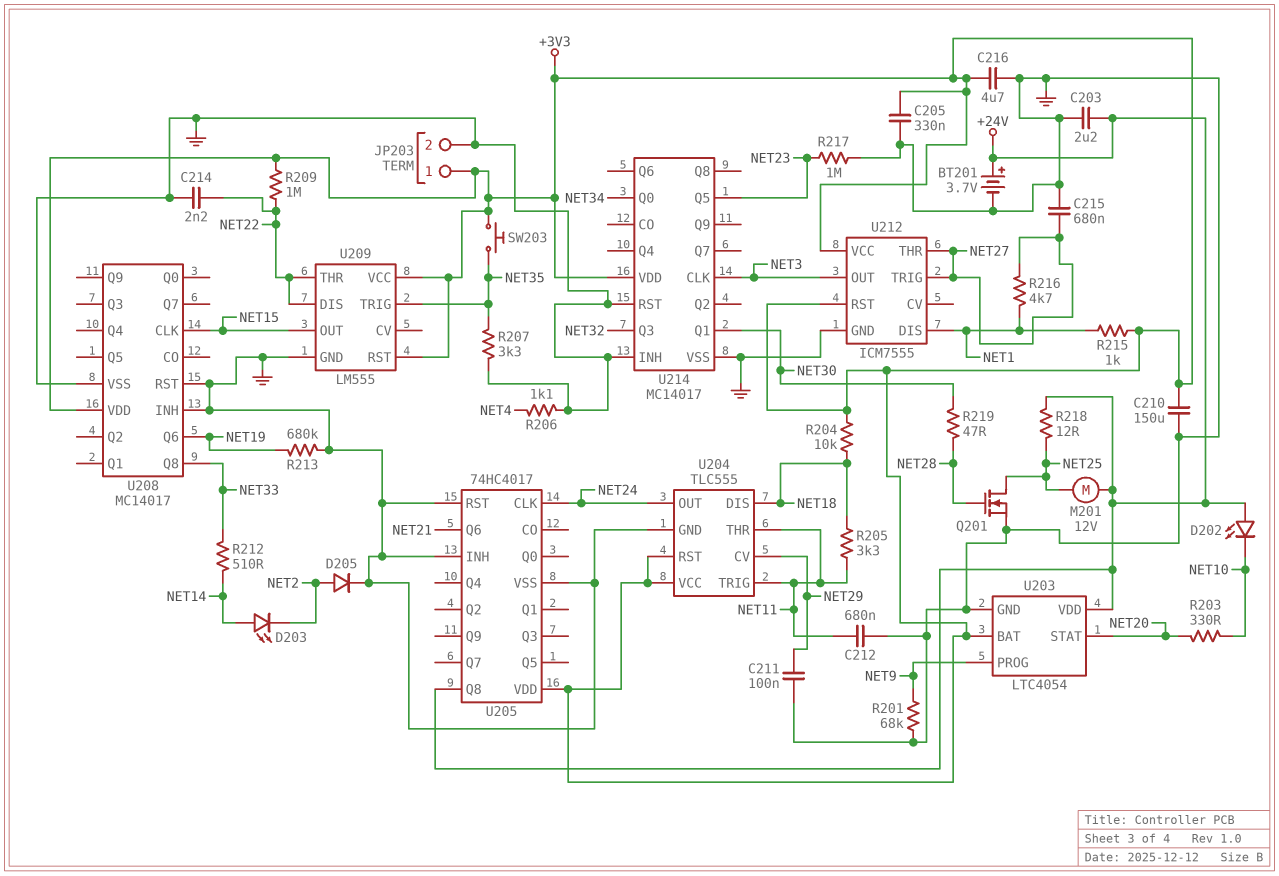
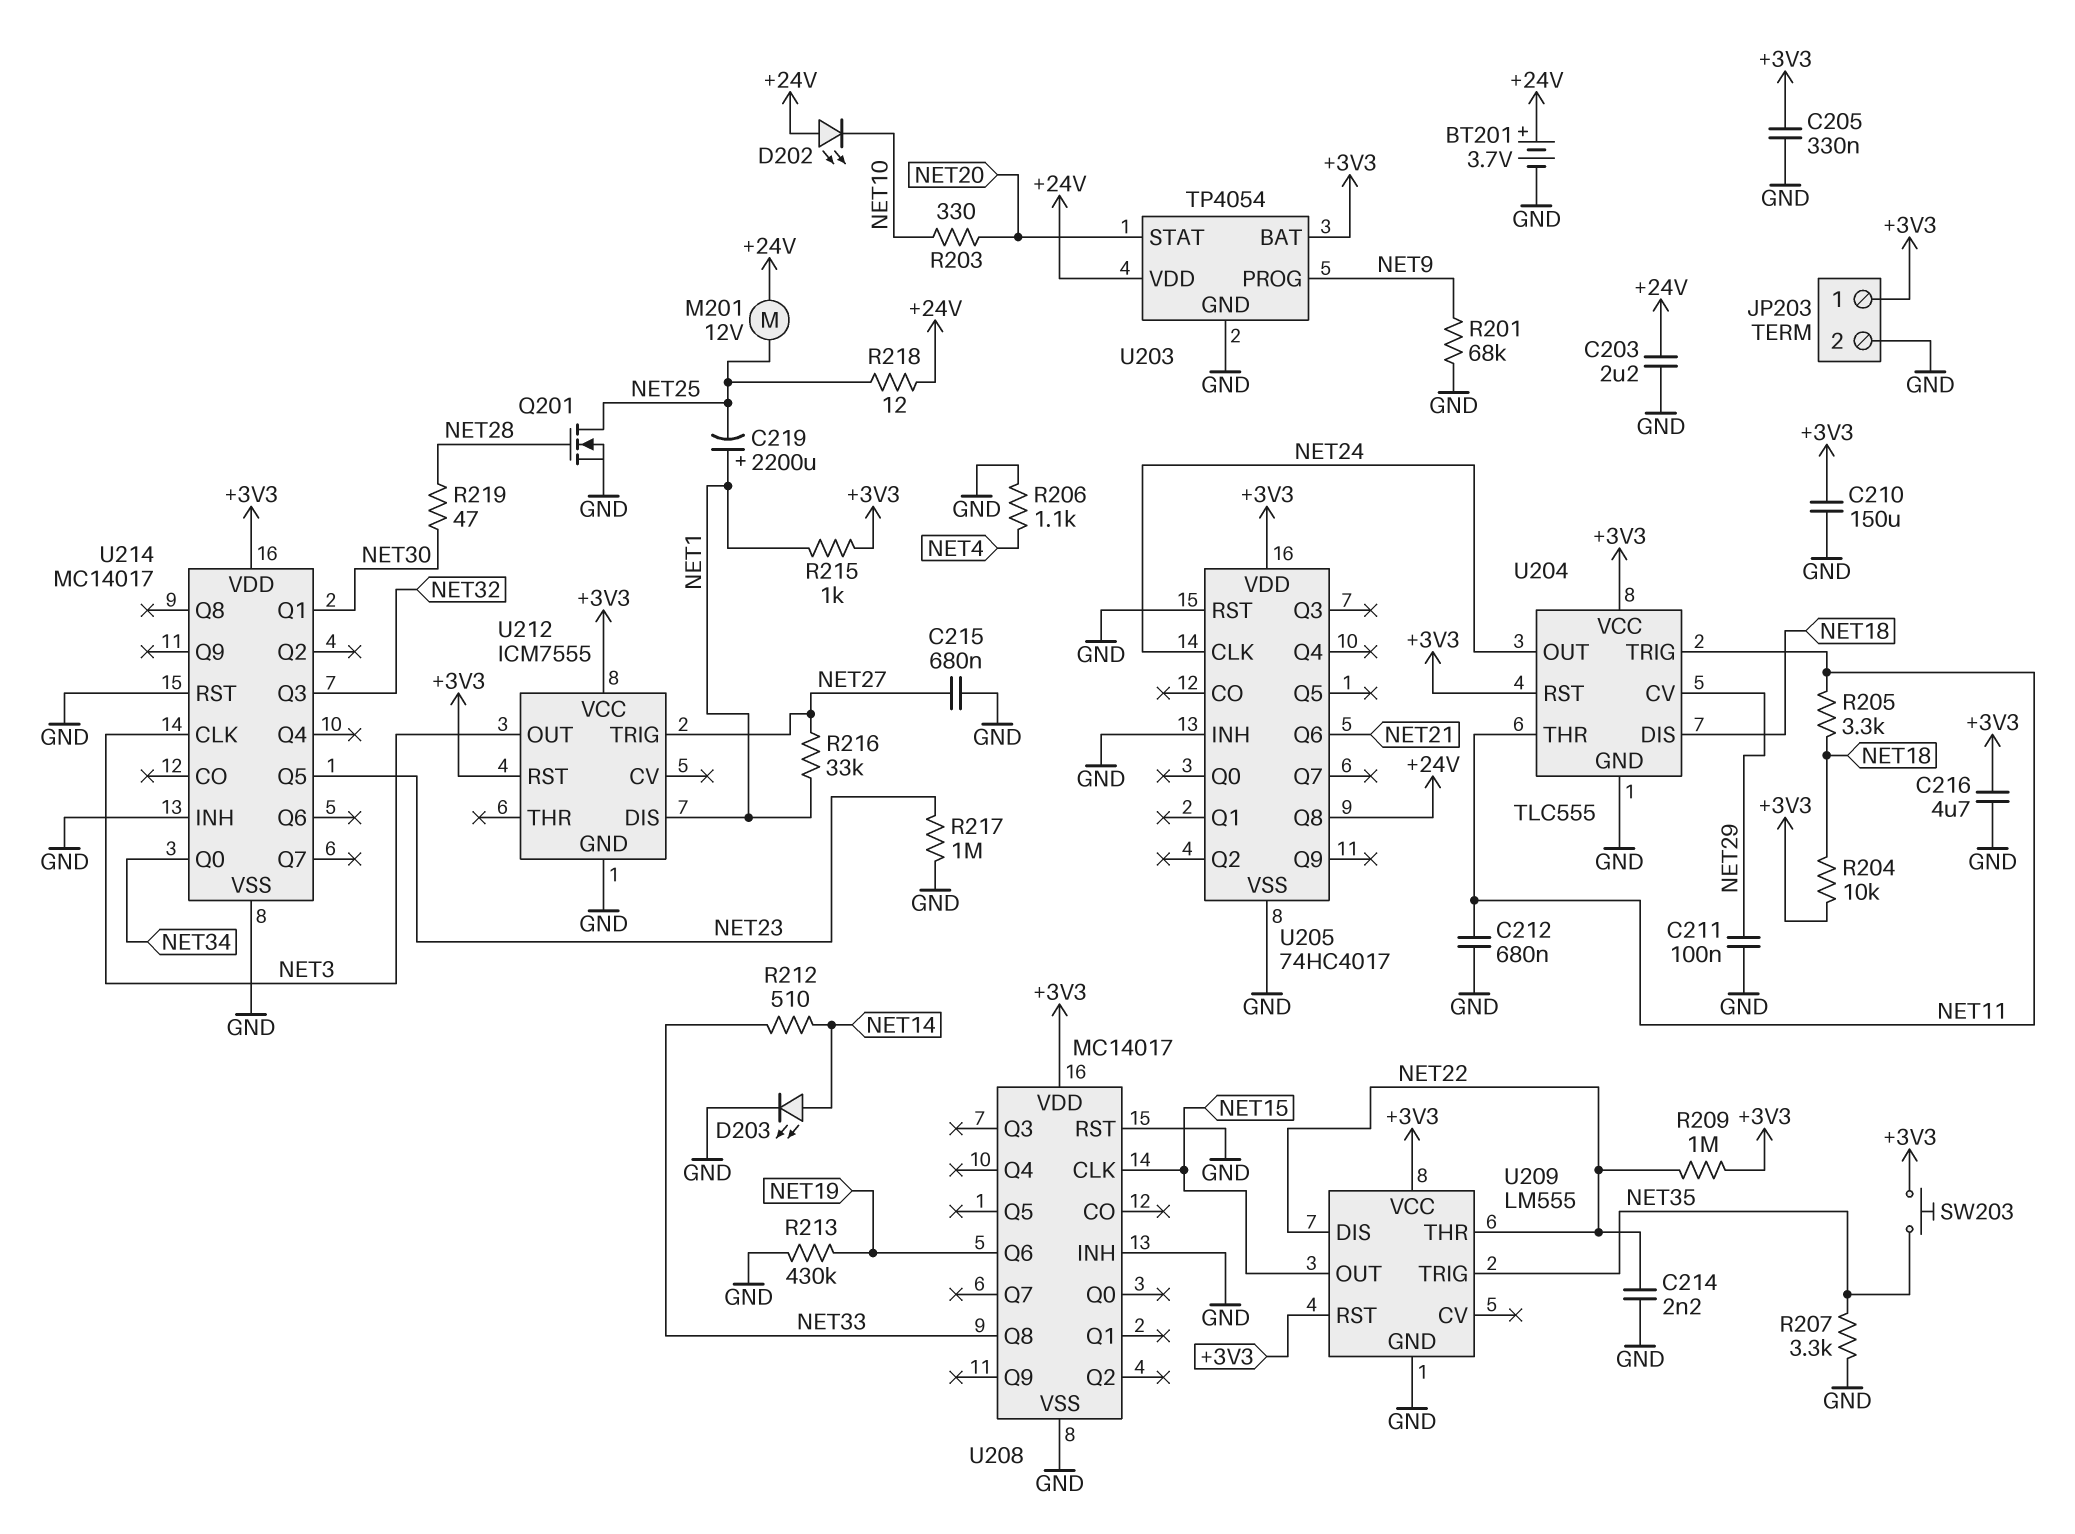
C219: none -> 2200uF (plus NET1, minus NET25)
D203: LED (A NET14, K NET2) -> LED (A NET14, K GND)
D205: diode (A NET2, K GND) -> none
R213: 680k (GND, NET19) -> 430k (GND, NET19)
R216: 4.7k (NET1, NET27) -> 33k (NET1, NET27)
U203: LTC4054 -> TP4054
U212 pin THR: NET27 -> none

